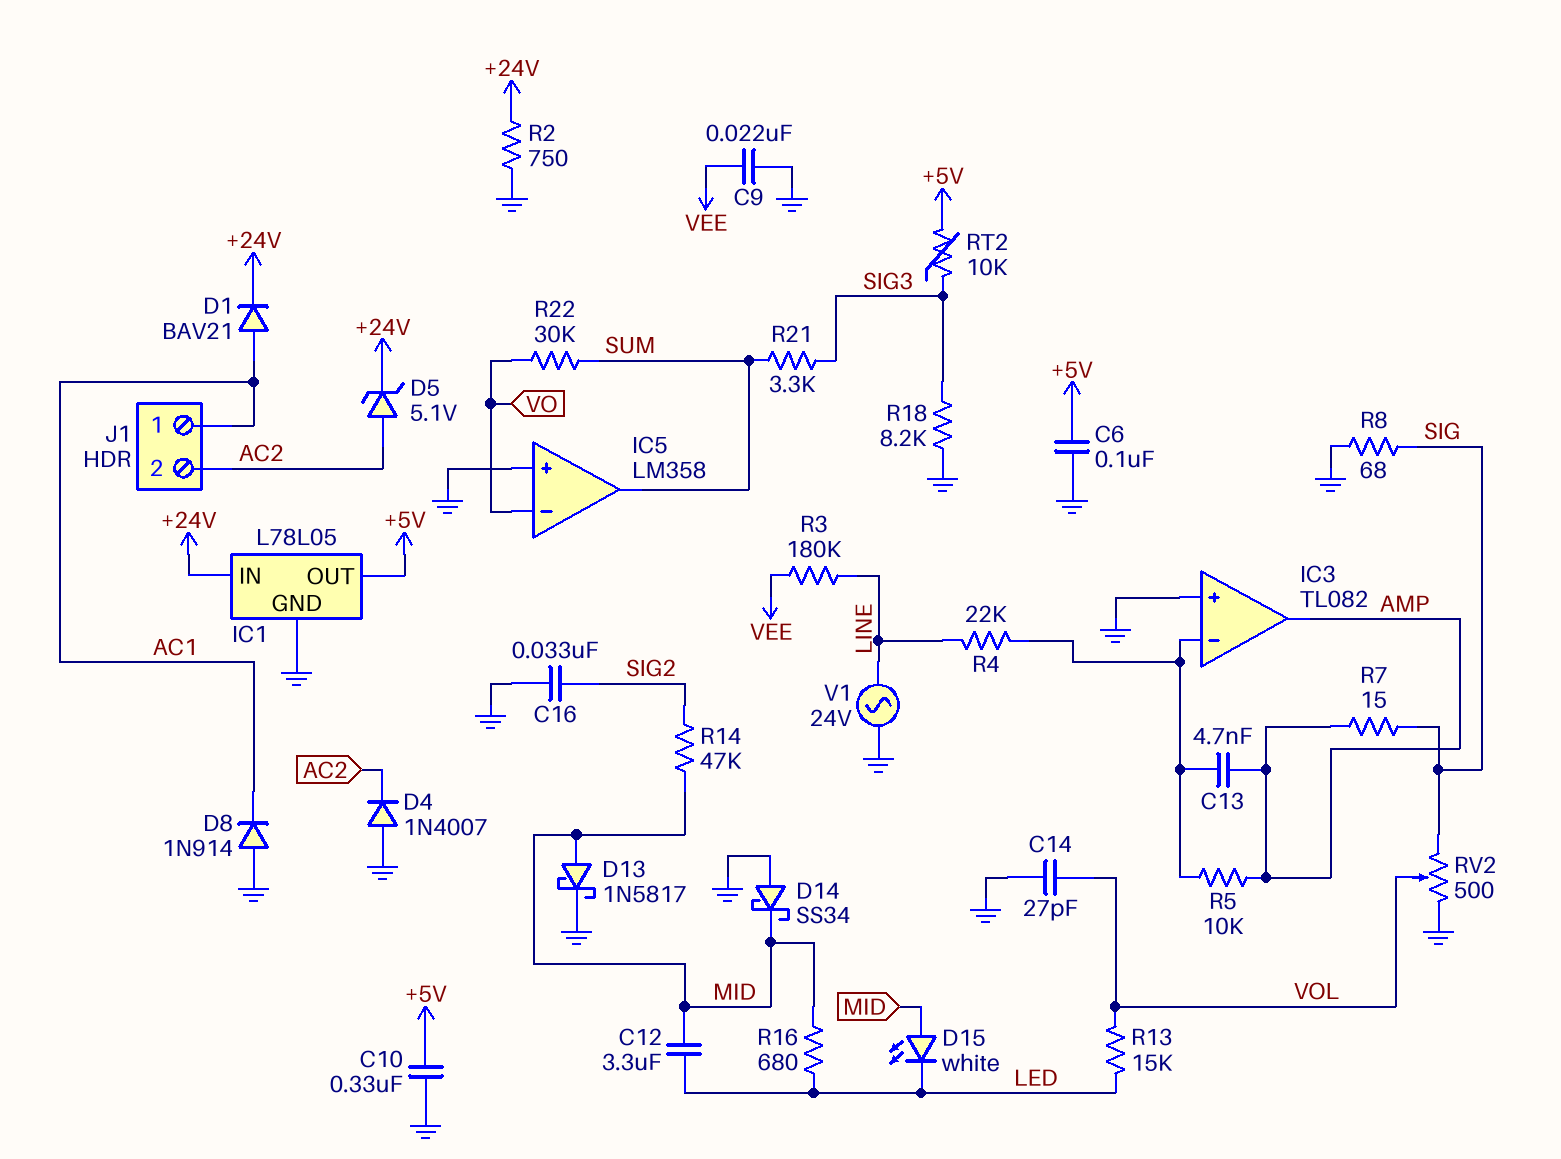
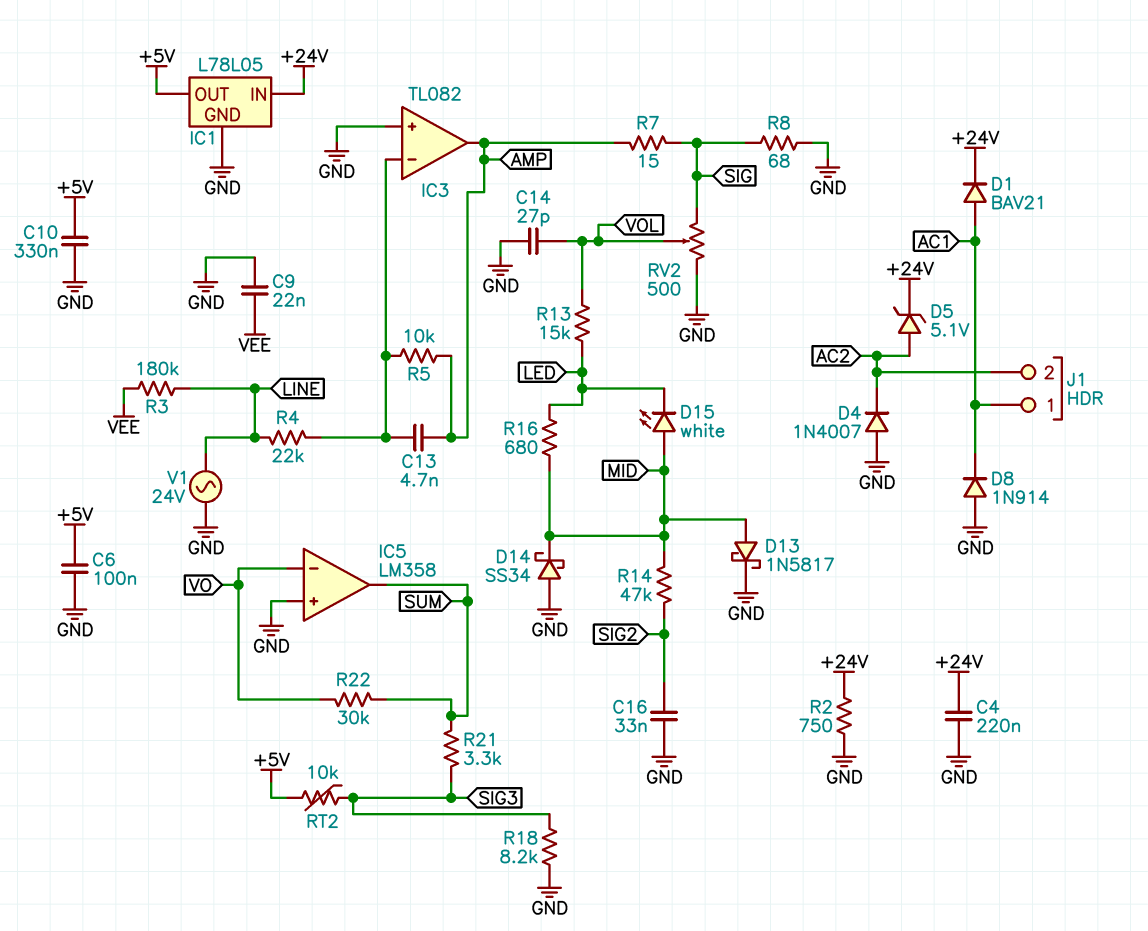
C4: none -> 220nF (+24V, GND)
C12: 3.3uF (LED, MID) -> none

